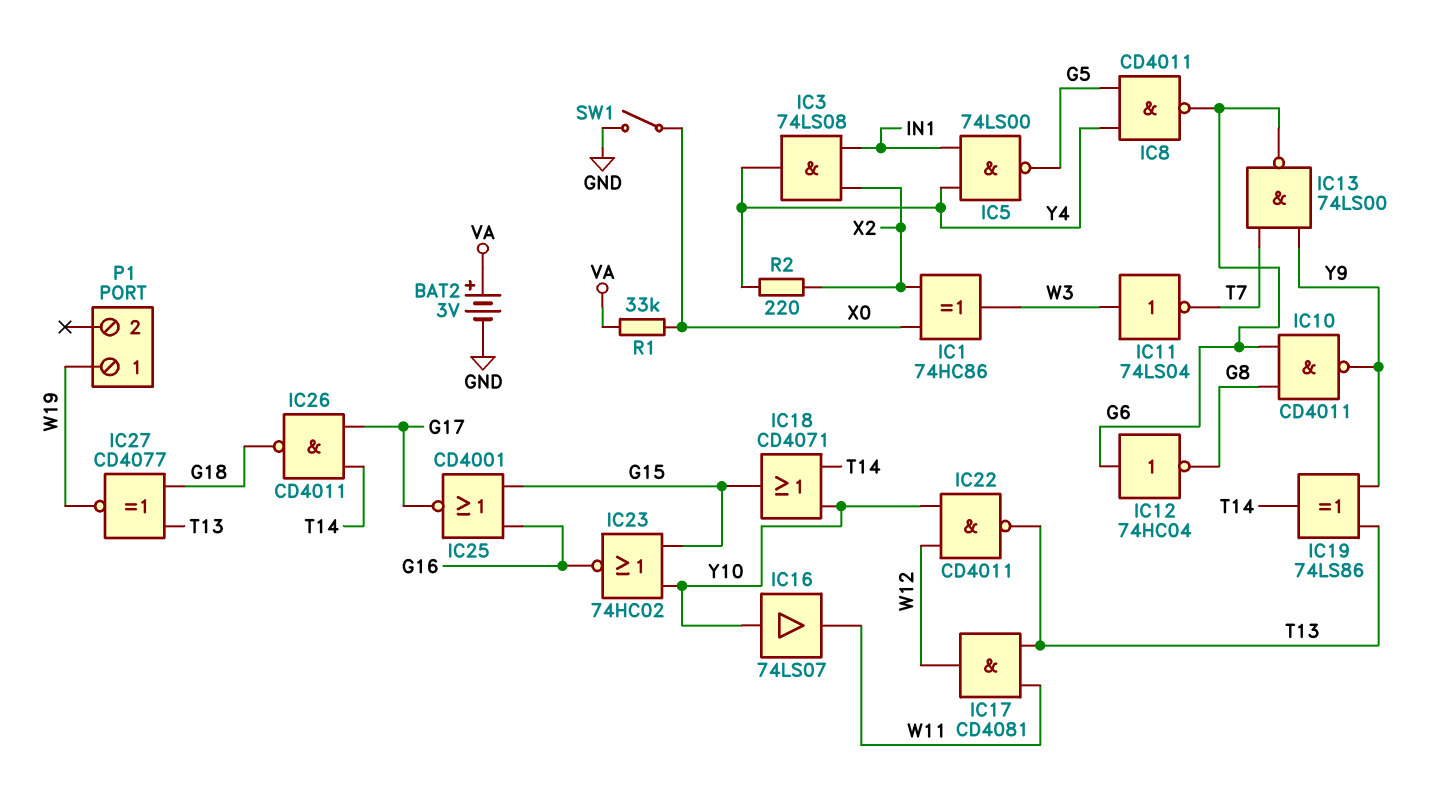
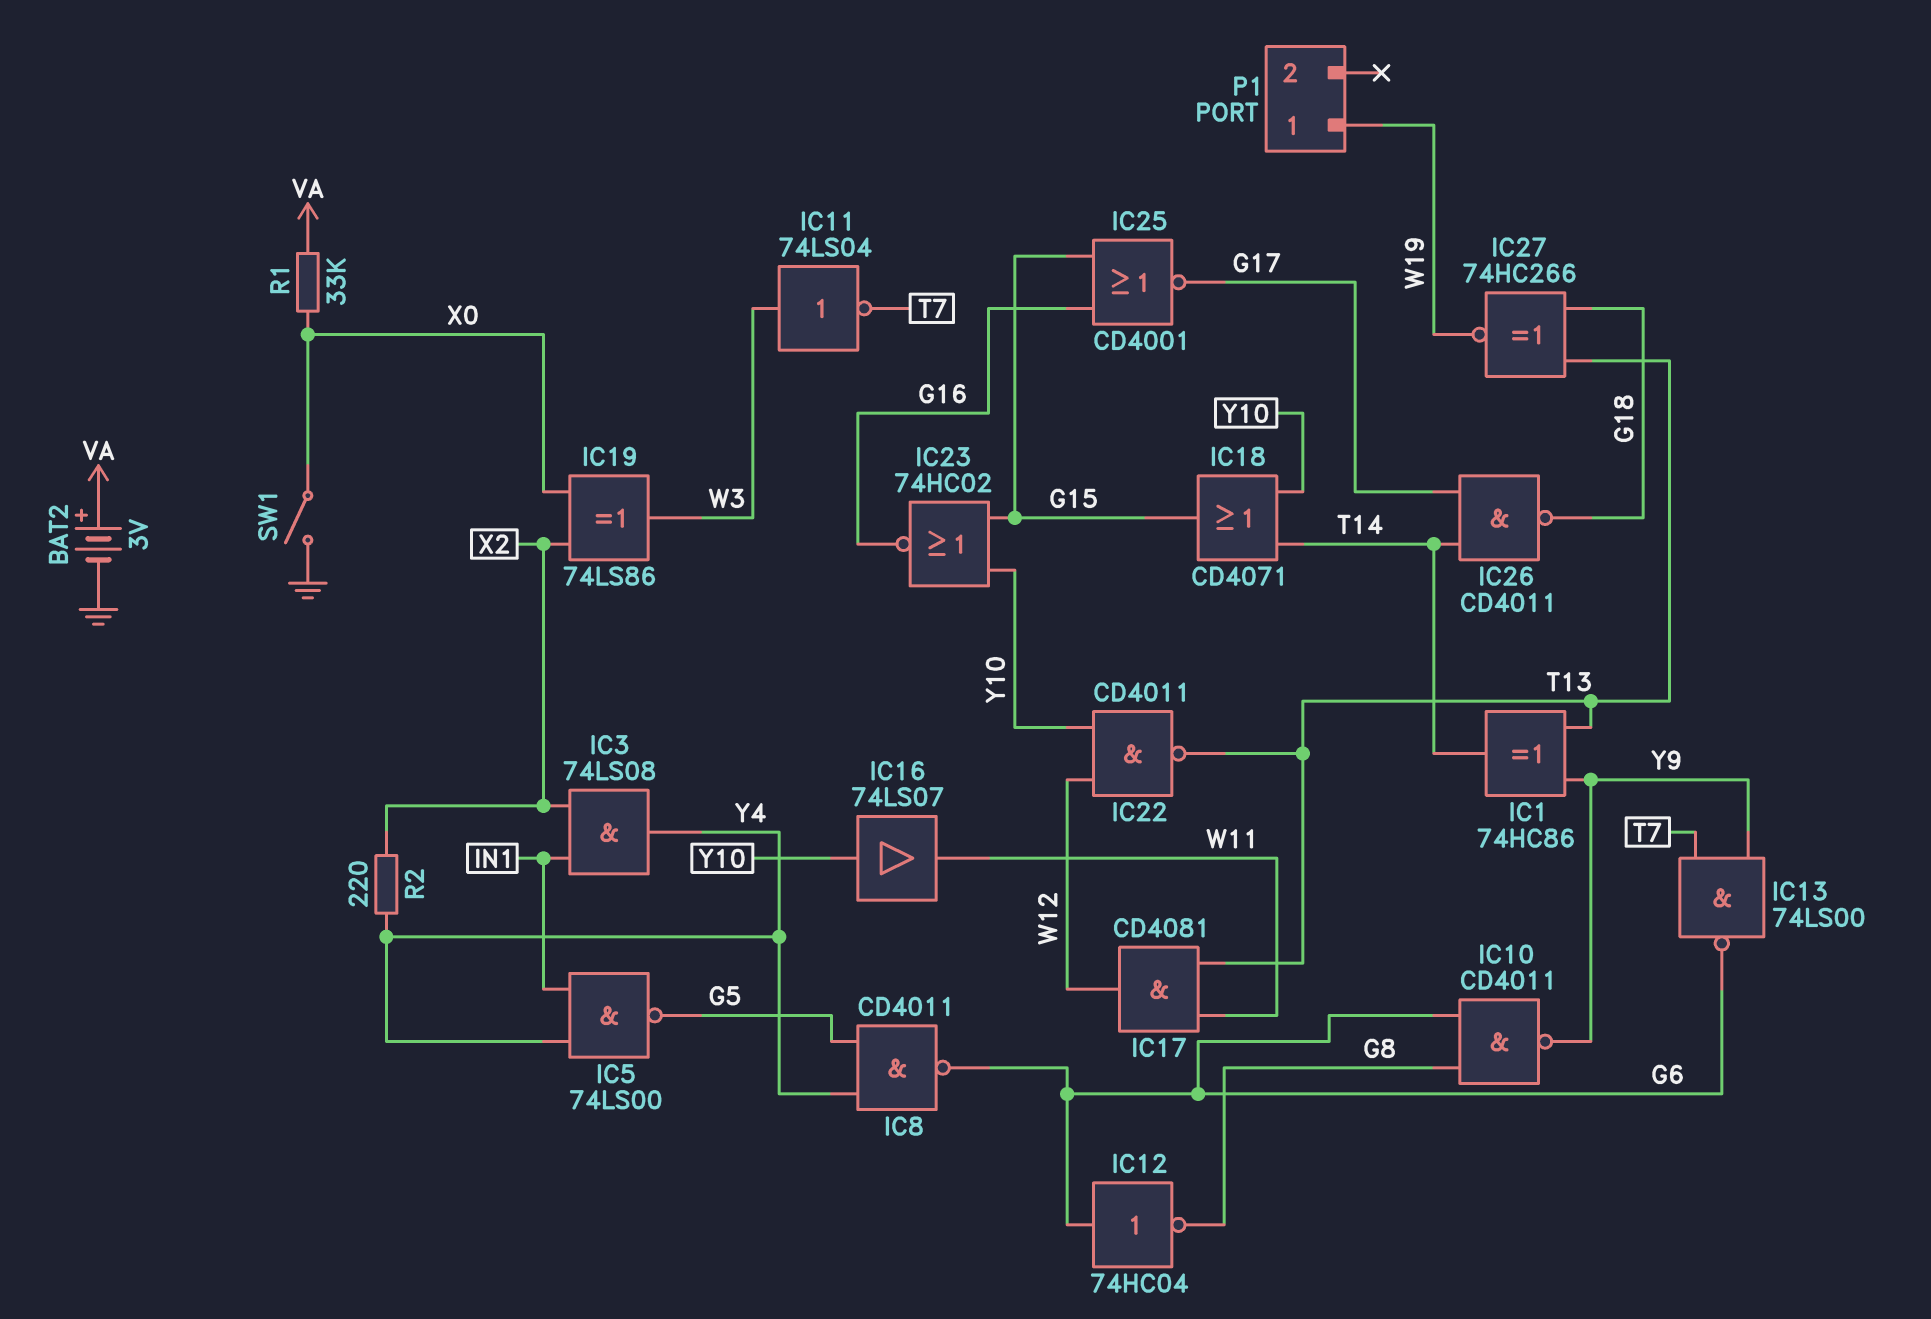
IC1: XOR 74HC86 (in X0, in X2, out W3) -> XOR 74HC86 (in T13, in Y9, out T14)
IC19: XOR 74LS86 (in T13, in Y9, out T14) -> XOR 74LS86 (in X0, in X2, out W3)
IC27: XNOR CD4077 (in G18, in T13, out W19) -> XNOR 74HC266 (in G18, in T13, out W19)

